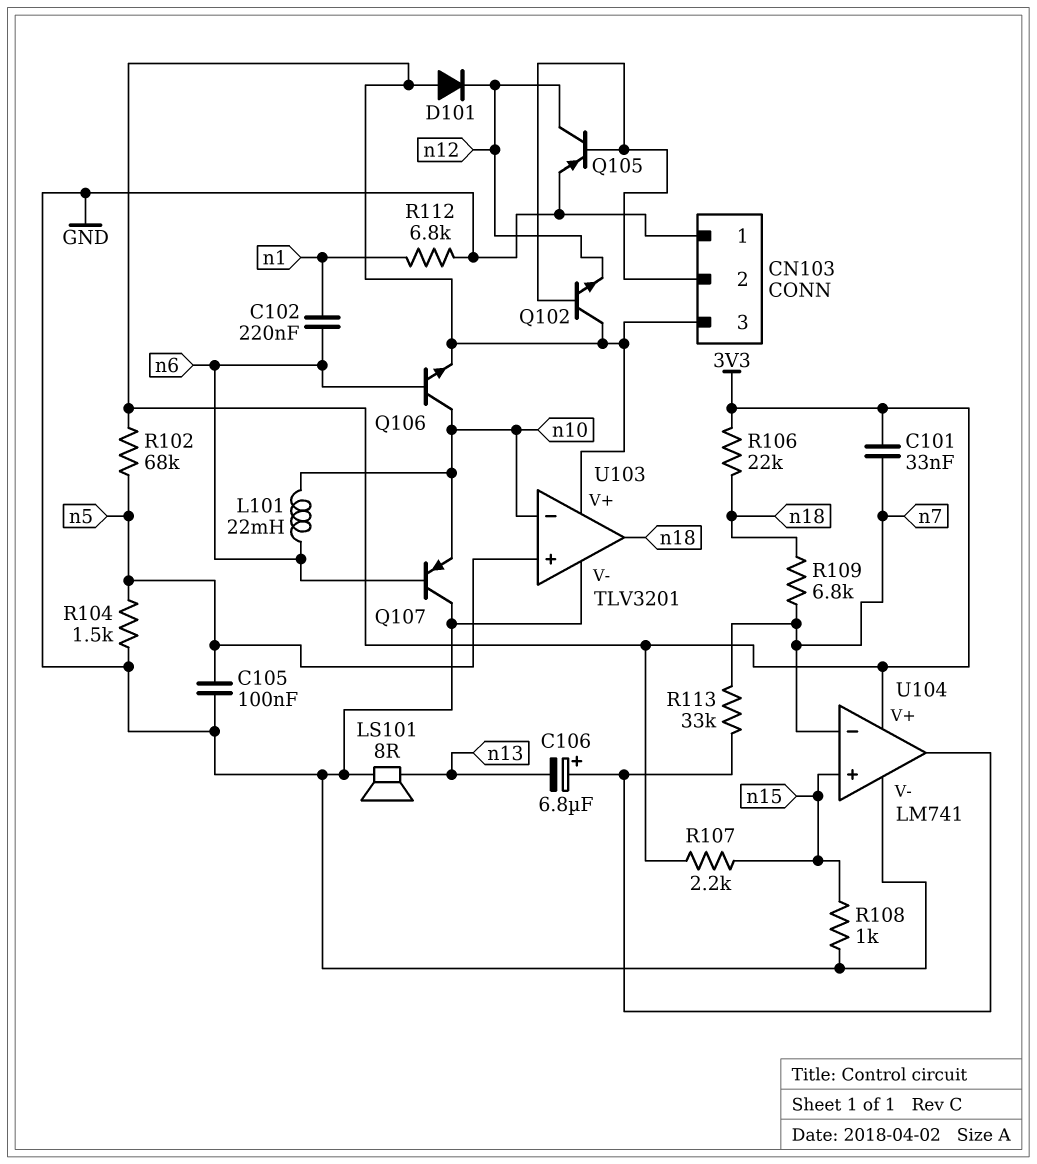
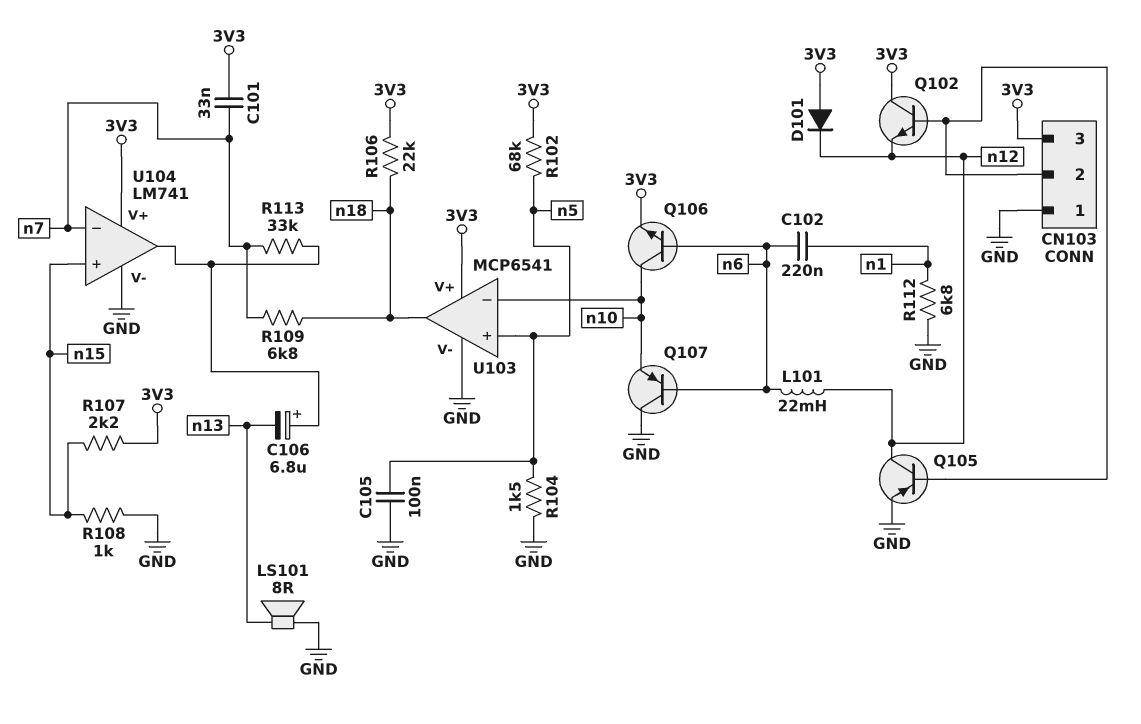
L101: 22mH (n6, n10) -> 22mH (n6, n12)
U103: TLV3201 -> MCP6541

